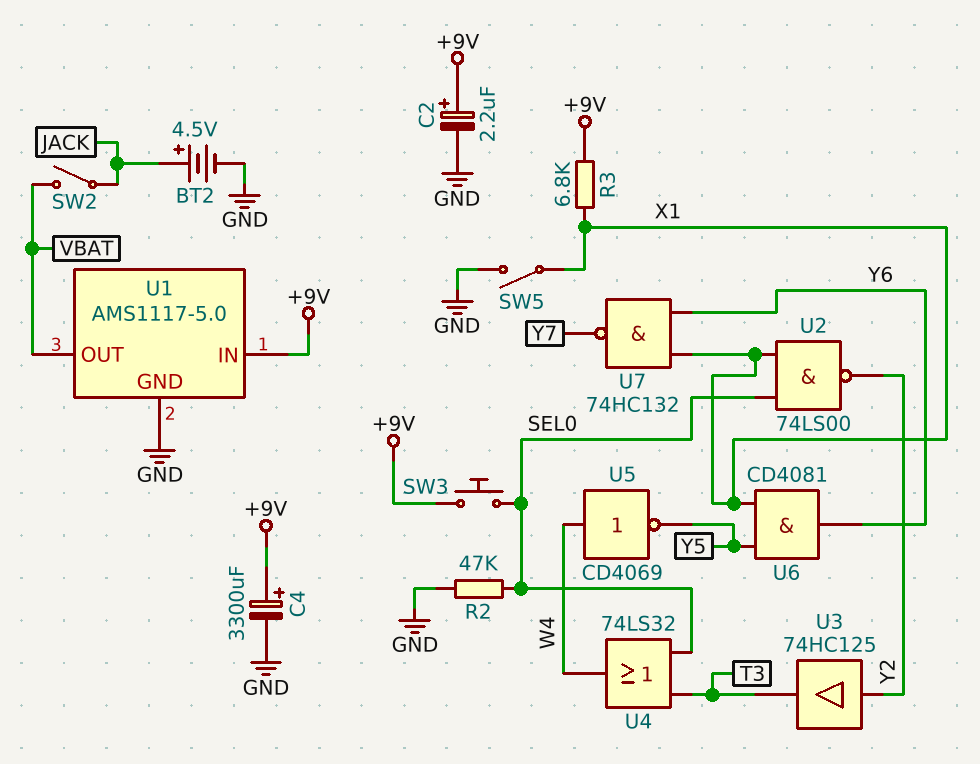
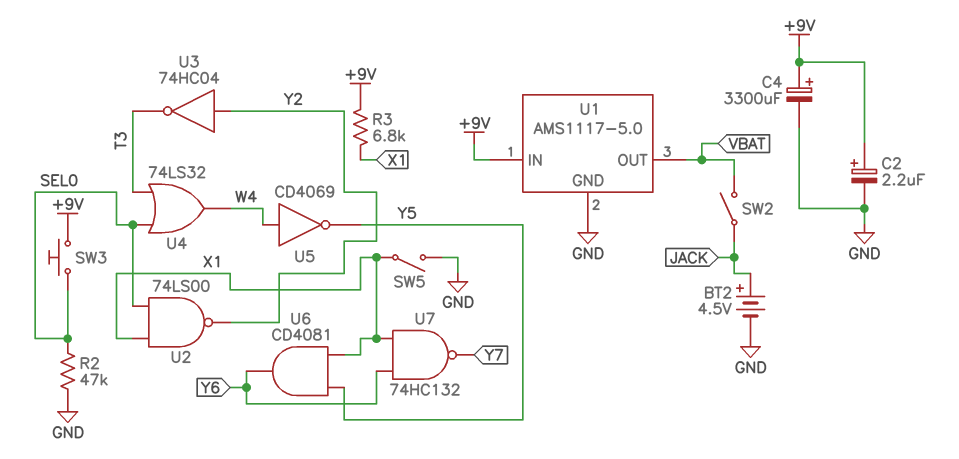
U3: buffer 74HC125 (in Y2, out T3) -> NOT 74HC04 (in Y2, out T3)

